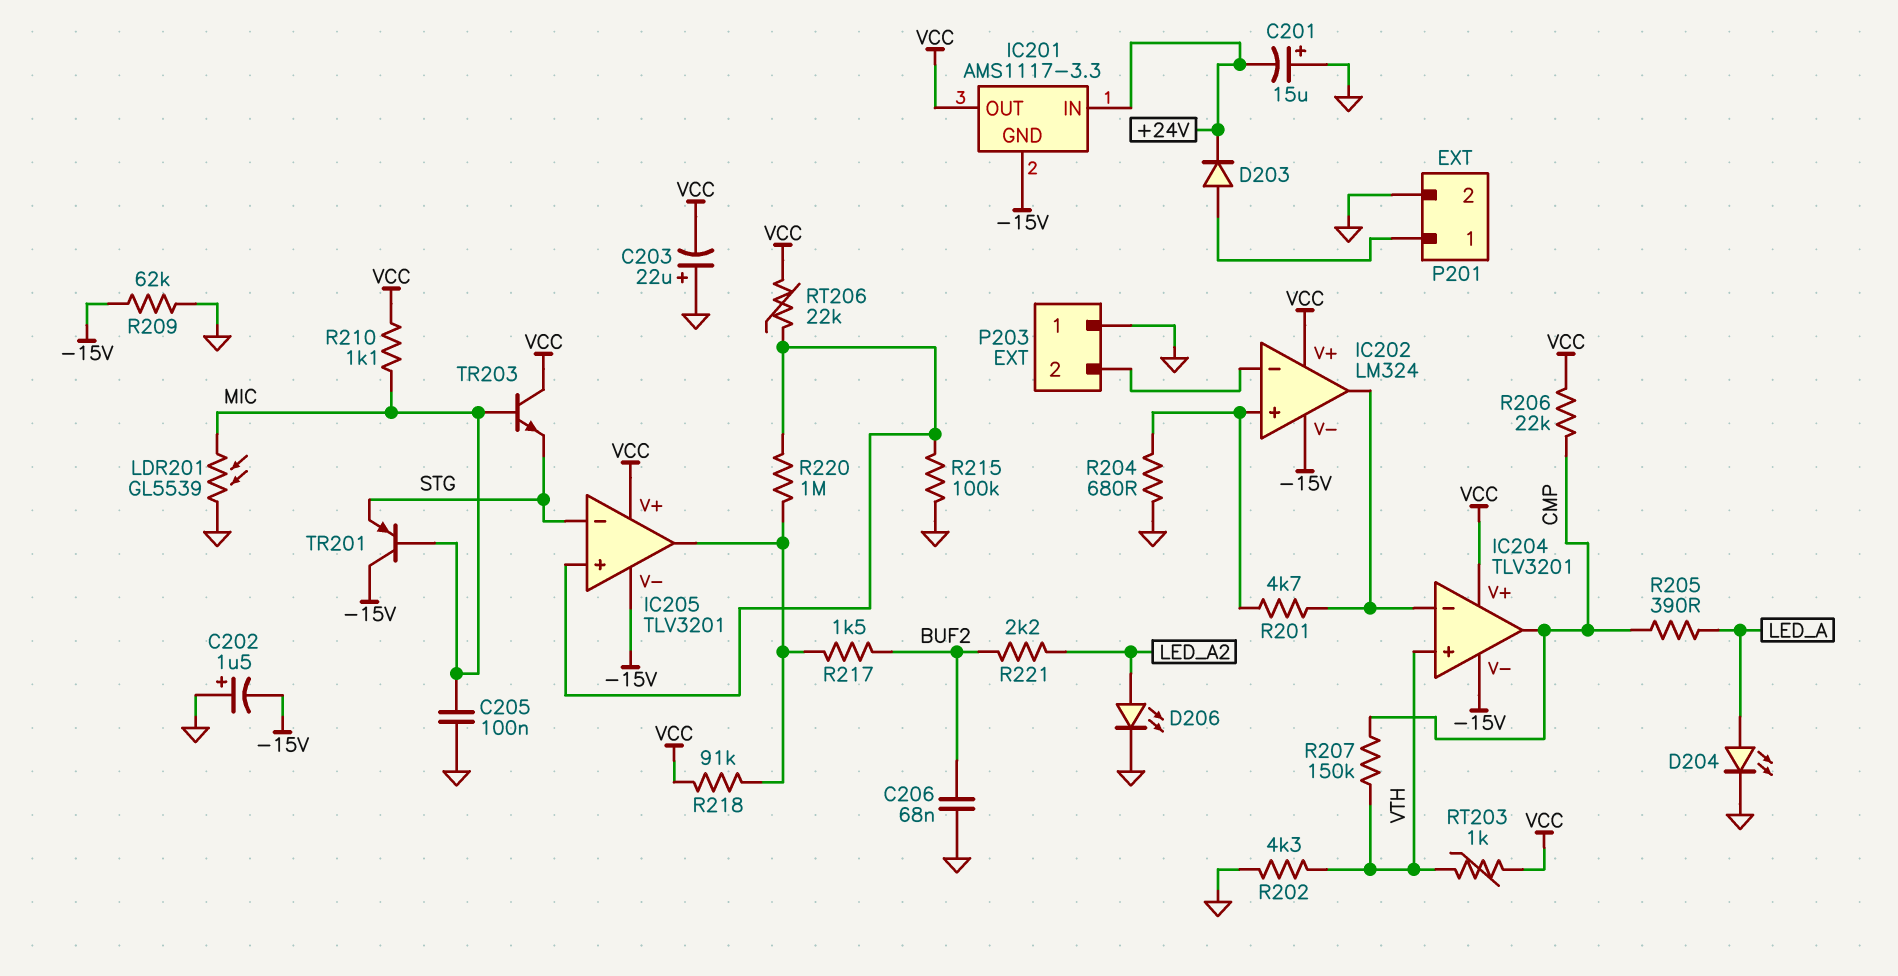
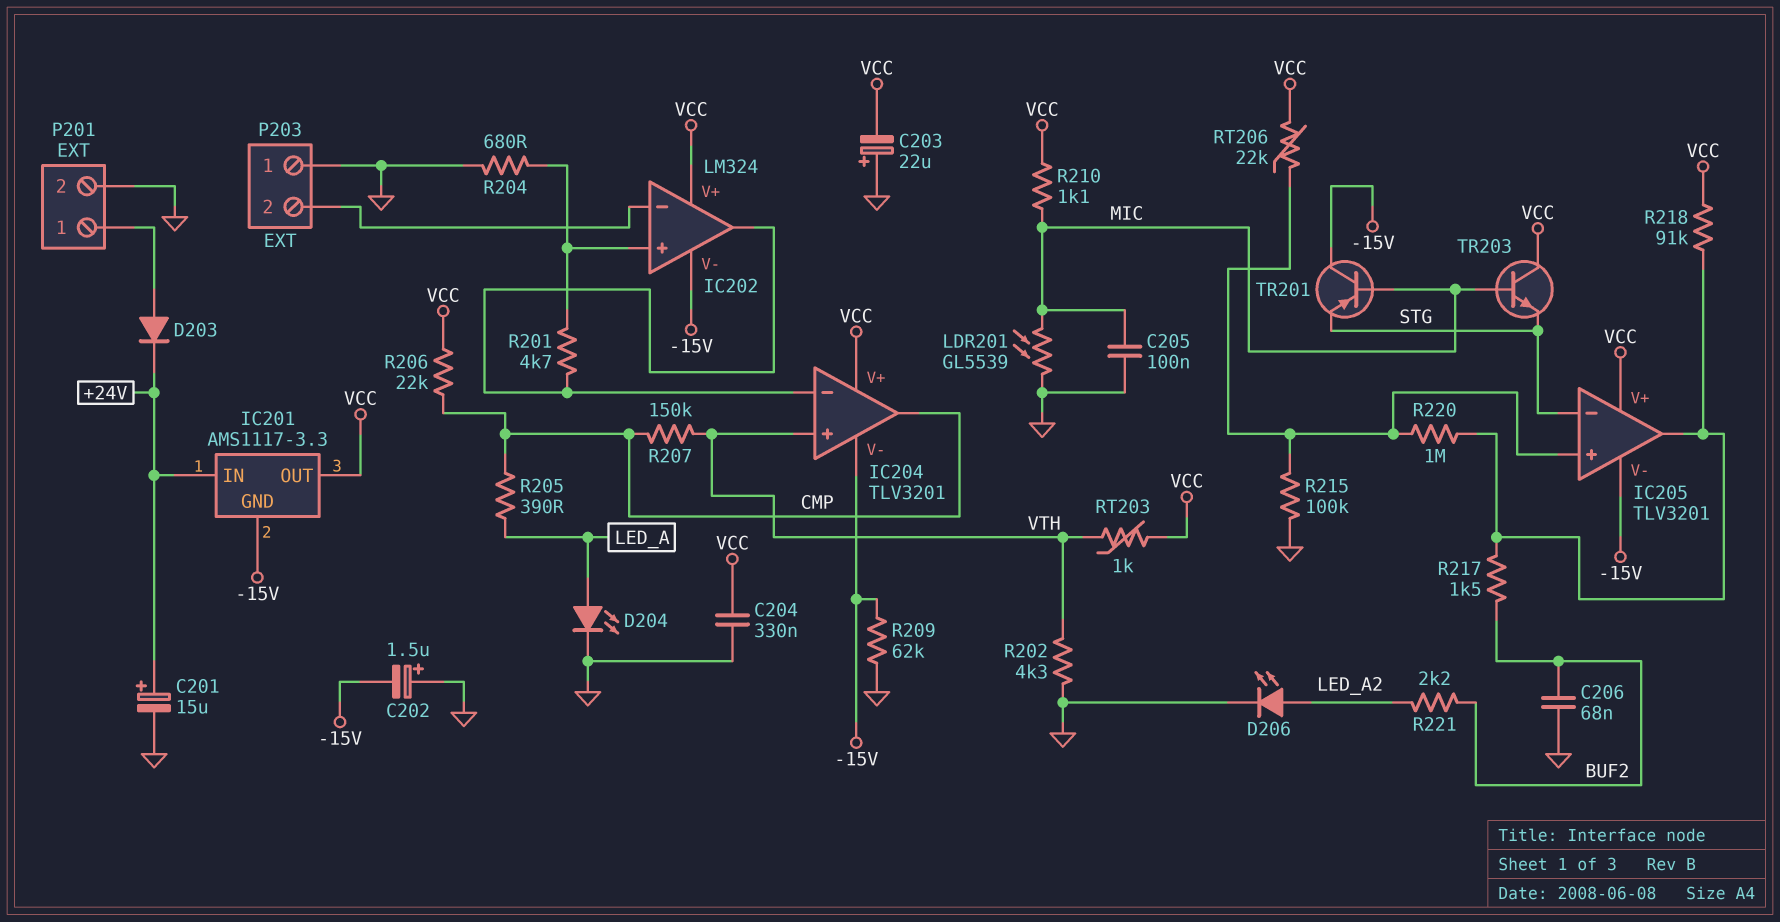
C201: 15uF (plus GND, minus +24V) -> 15uF (plus +24V, minus GND)
C204: none -> 330nF (GND, VCC)

